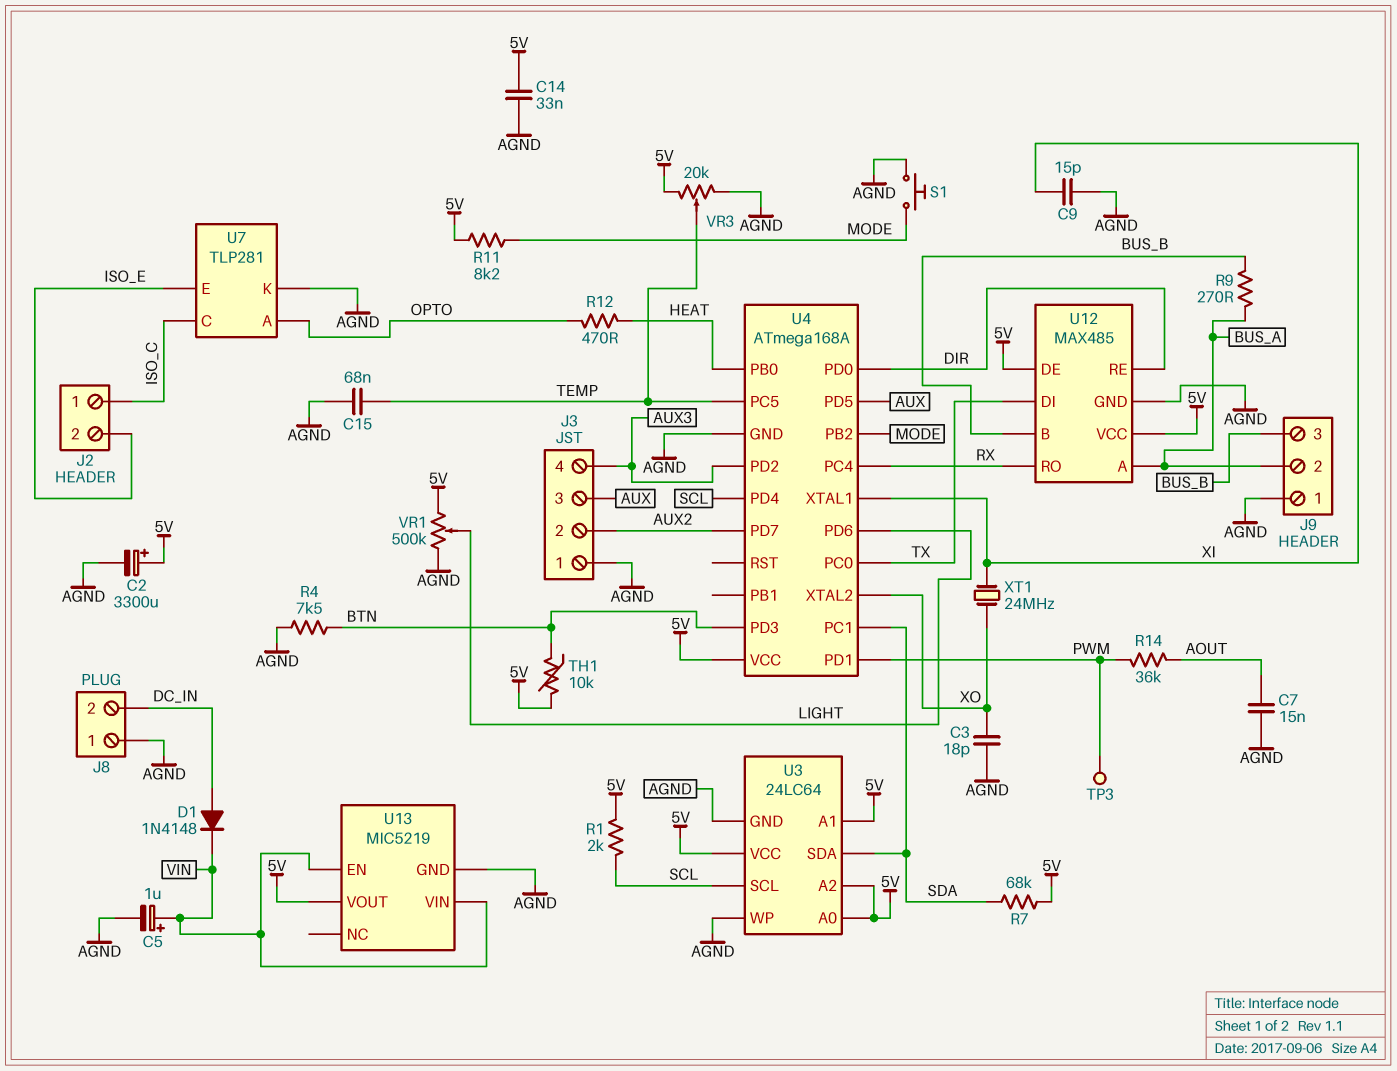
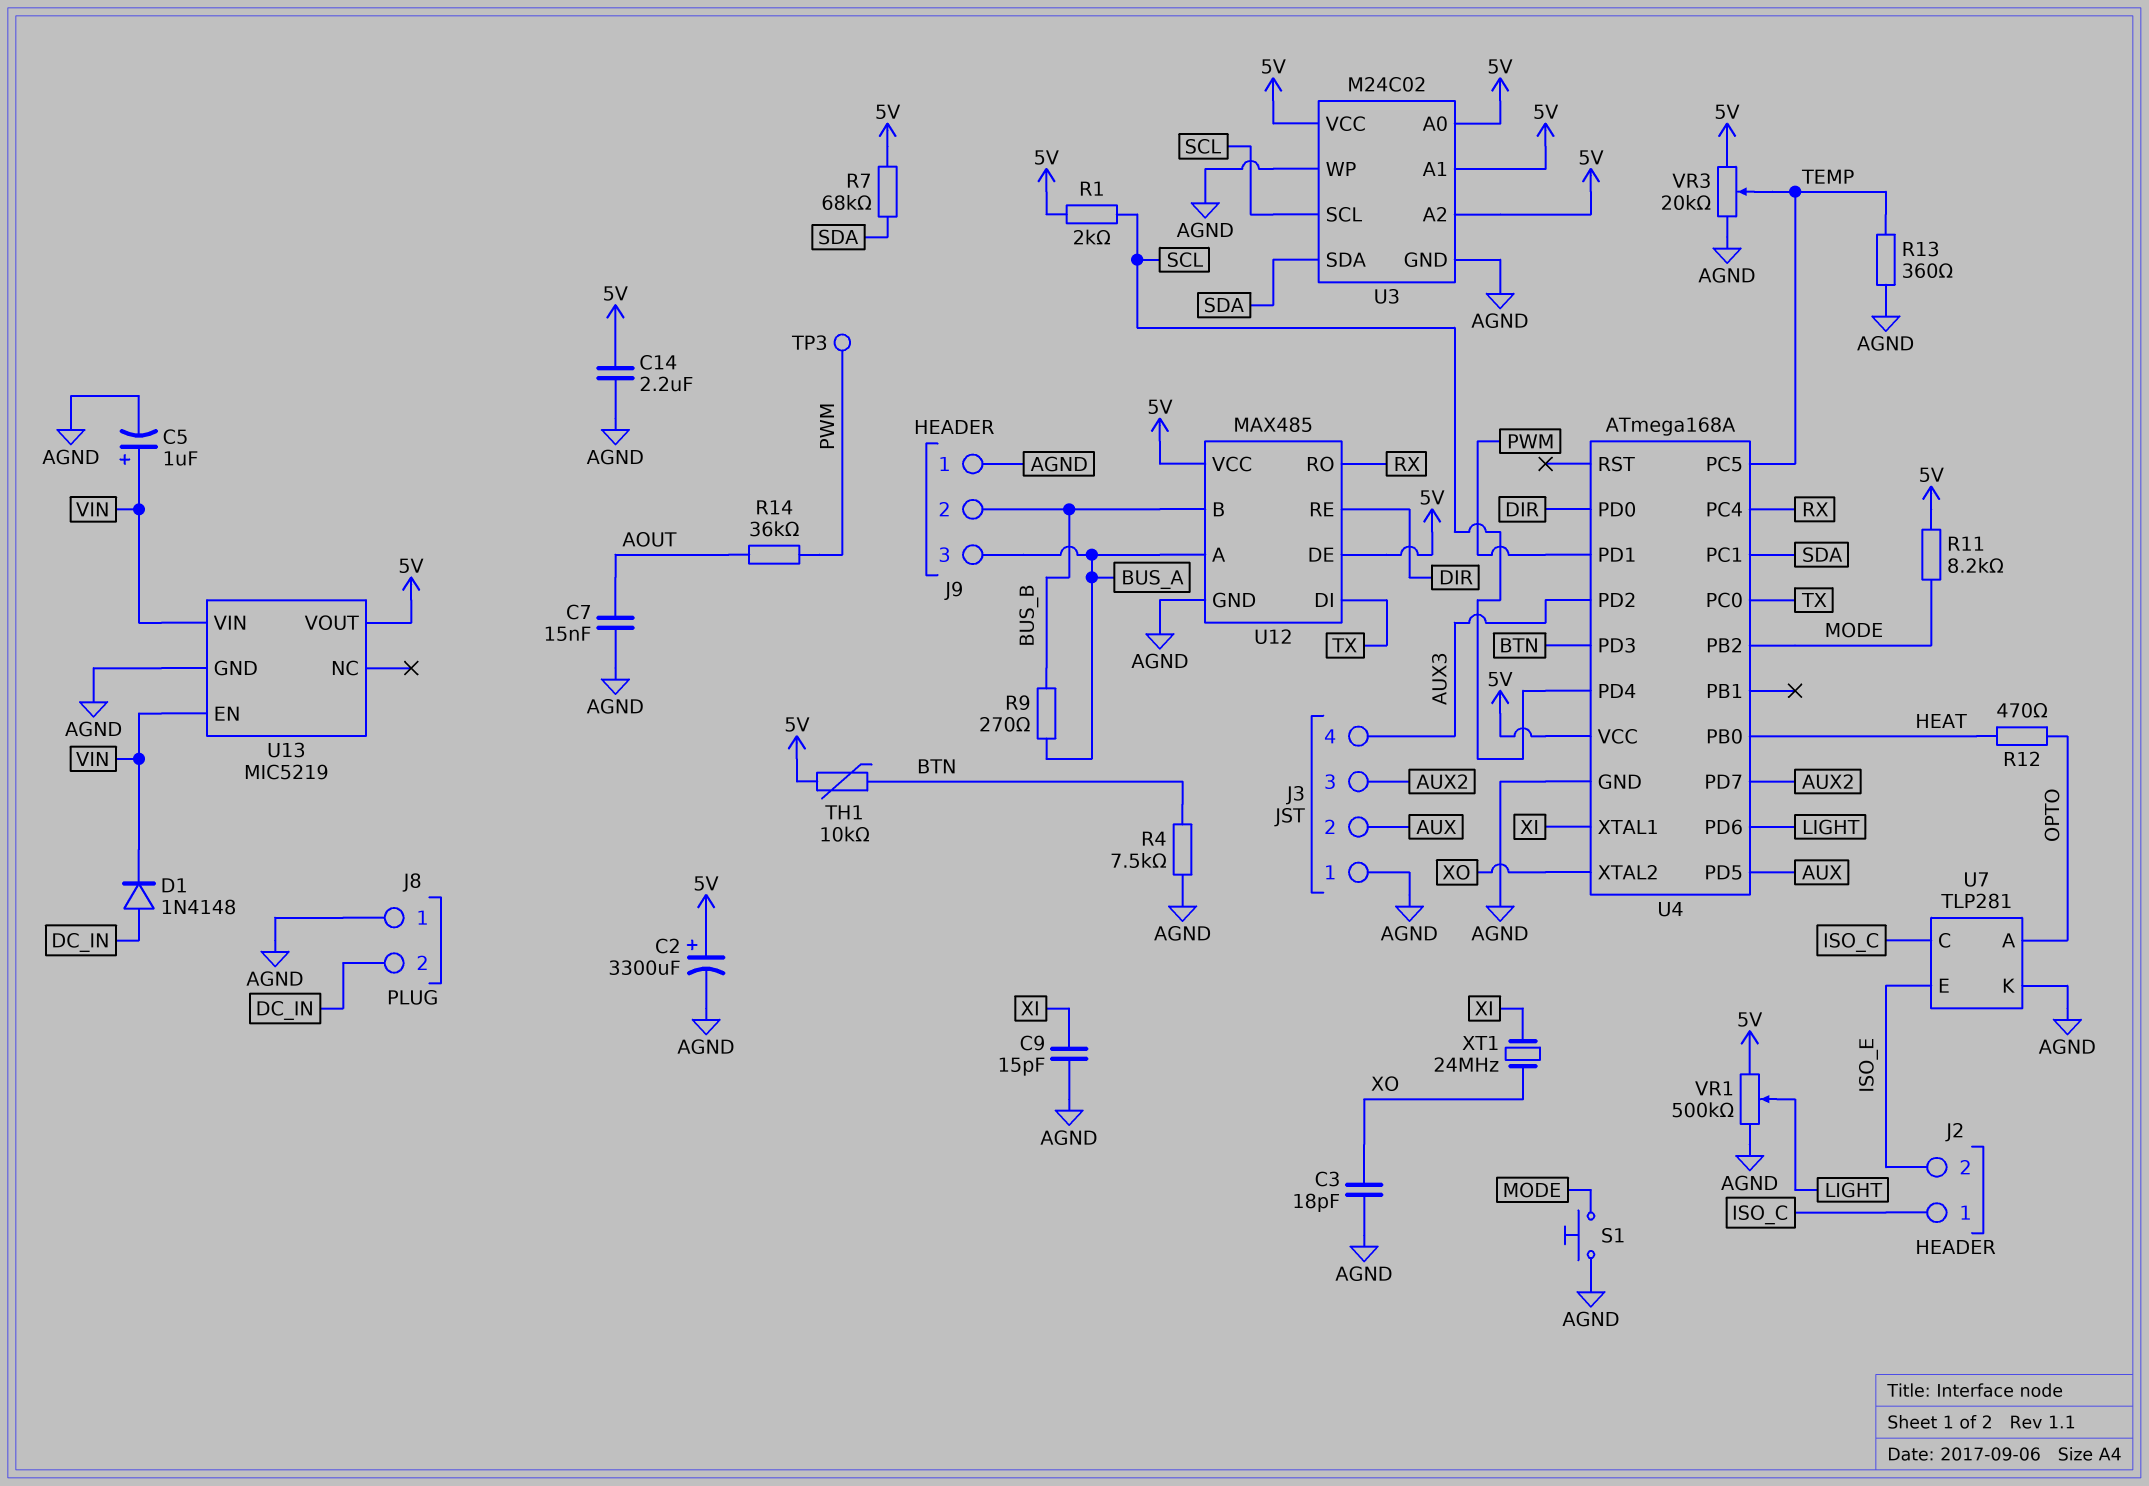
C14: 33nF (5V, AGND) -> 2.2uF (5V, AGND)
C15: 68nF (AGND, TEMP) -> none
J3 pin 2: AUX2 -> AUX
J3 pin 3: AUX -> AUX2
J9 pin 2: BUS_A -> BUS_B
J9 pin 3: BUS_B -> BUS_A
R13: none -> 360 (AGND, TEMP)
U3: 24LC64 -> M24C02

